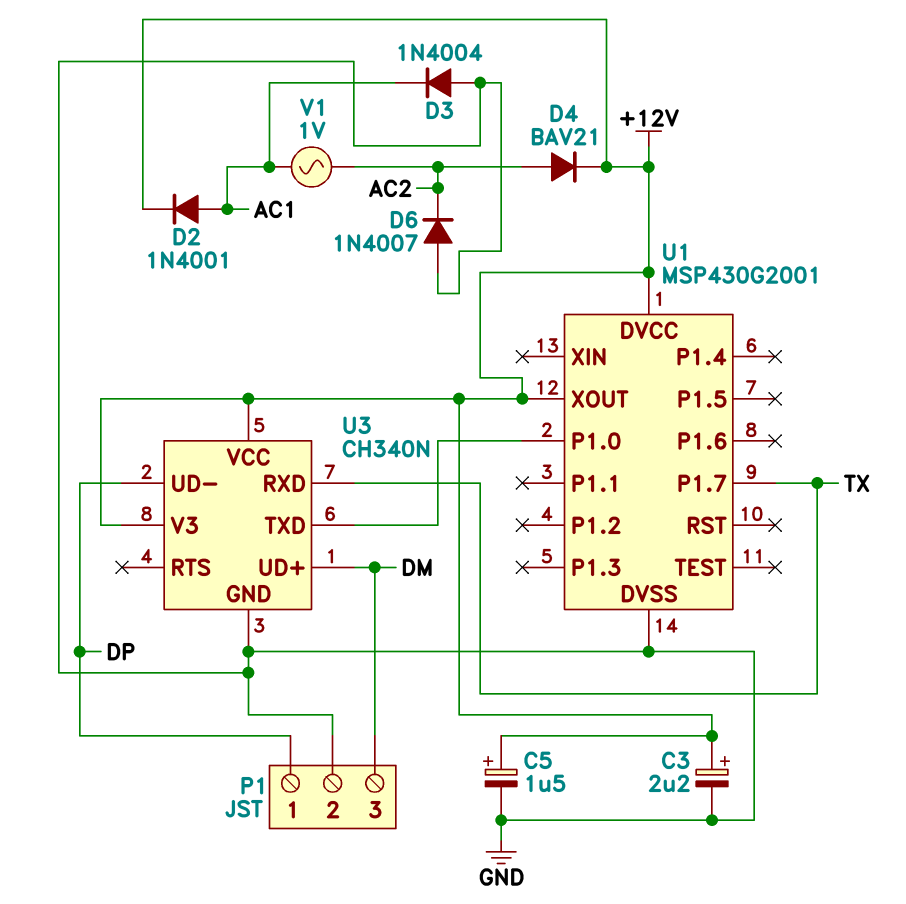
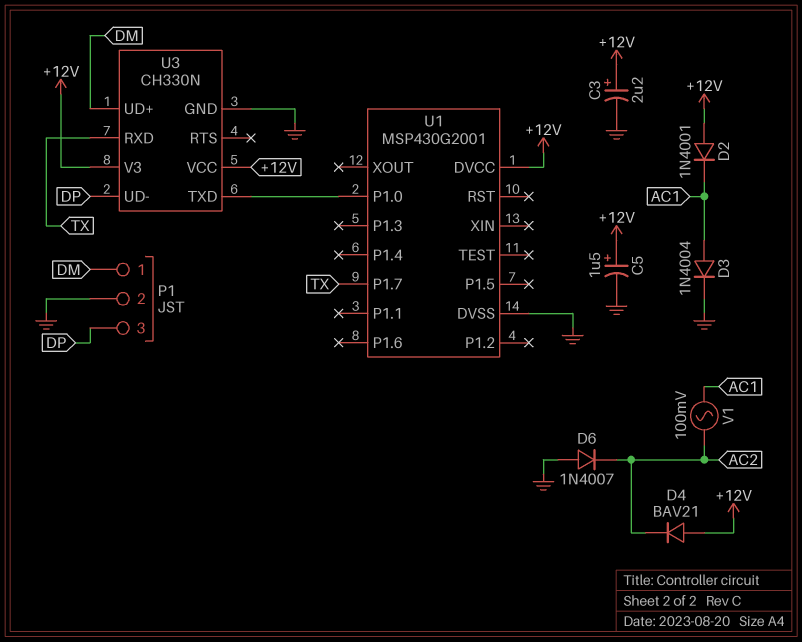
D2: diode 1N4001 (A AC1, K +12V) -> diode 1N4001 (A +12V, K AC1)
D3: diode 1N4004 (A GND, K AC1) -> diode 1N4004 (A AC1, K GND)
D4: diode BAV21 (A AC2, K +12V) -> diode BAV21 (A +12V, K AC2)
P1 pin 1: DP -> DM
P1 pin 3: DM -> DP
U1 pin XOUT: +12V -> none
U3: CH340N -> CH330N
V1: AC 1V (AC1, AC2) -> AC 100mV (AC1, AC2)

